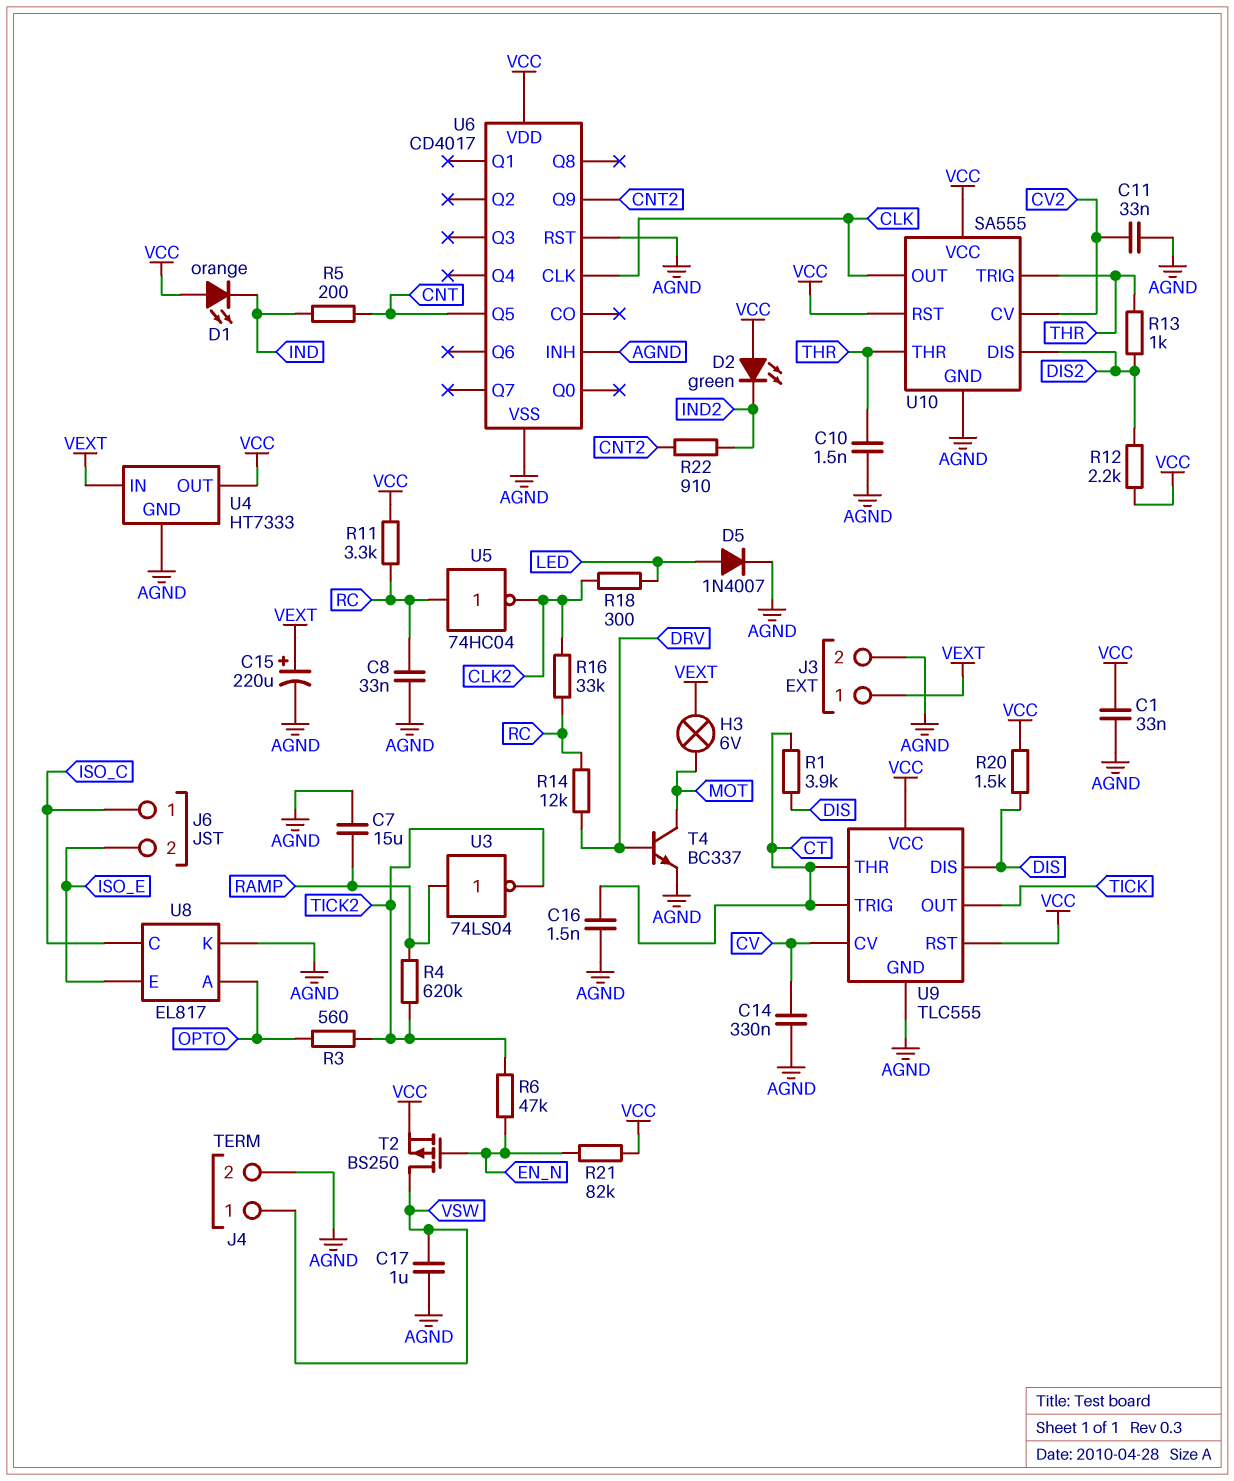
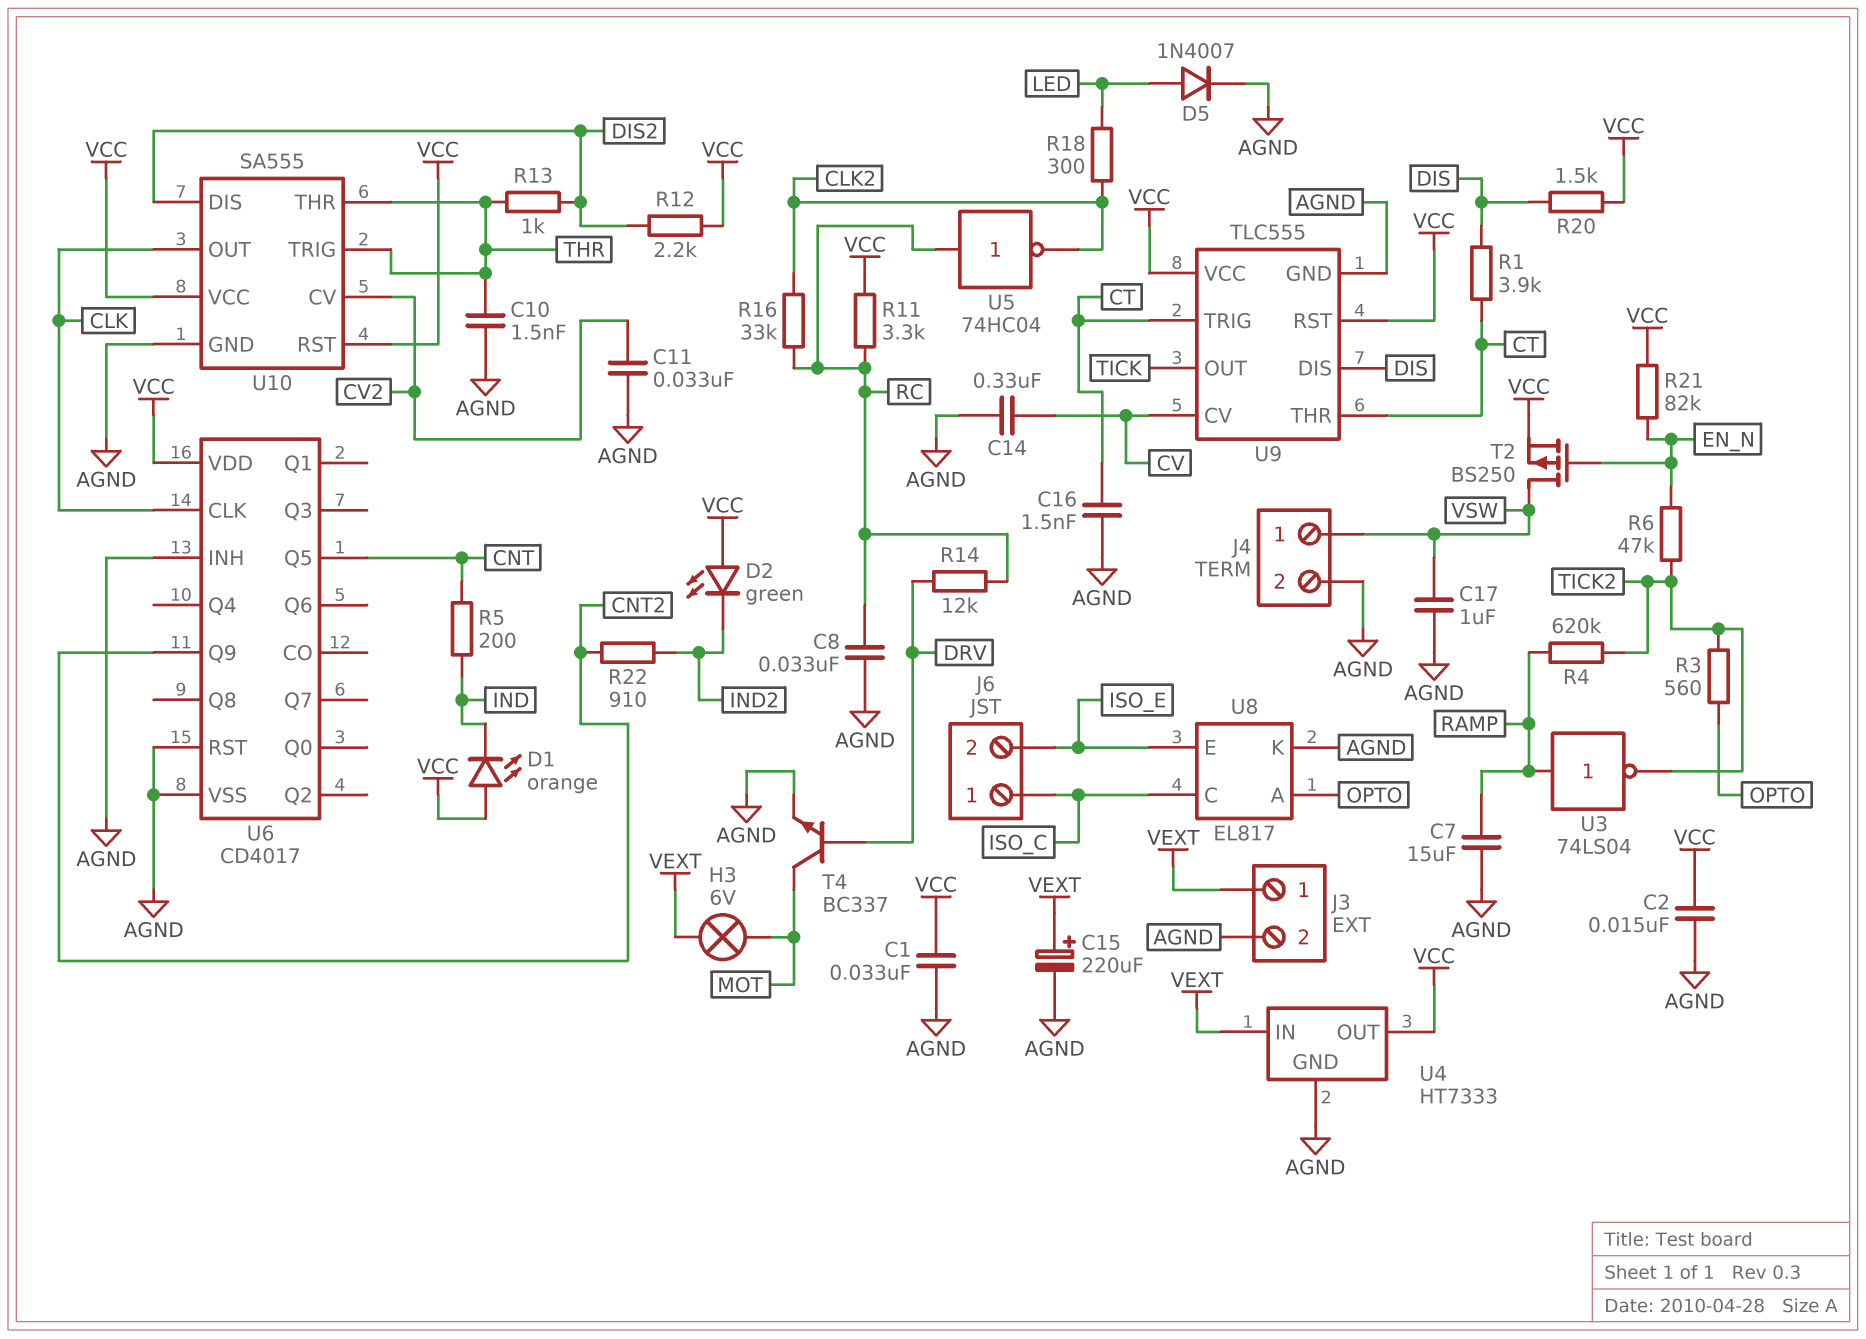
C2: none -> 15nF (AGND, VCC)

